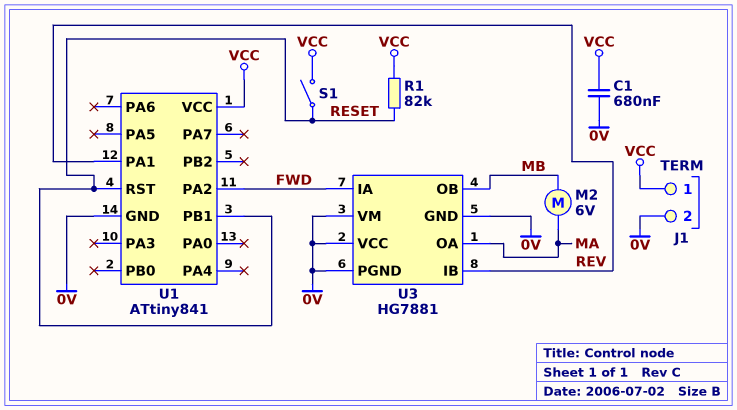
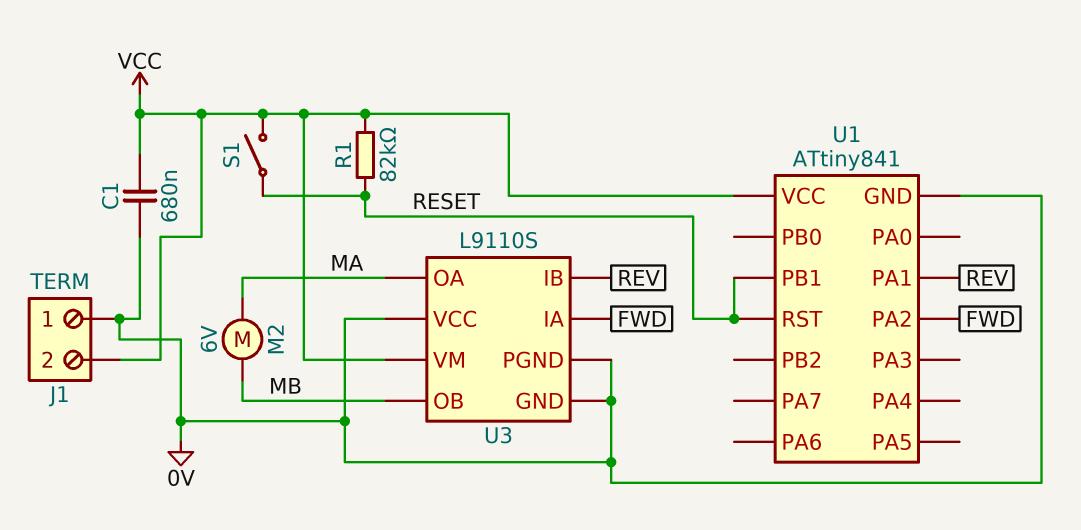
J1 pin 1: VCC -> 0V
J1 pin 2: 0V -> VCC
U3: HG7881 -> L9110S
U3 pin VM: 0V -> VCC

